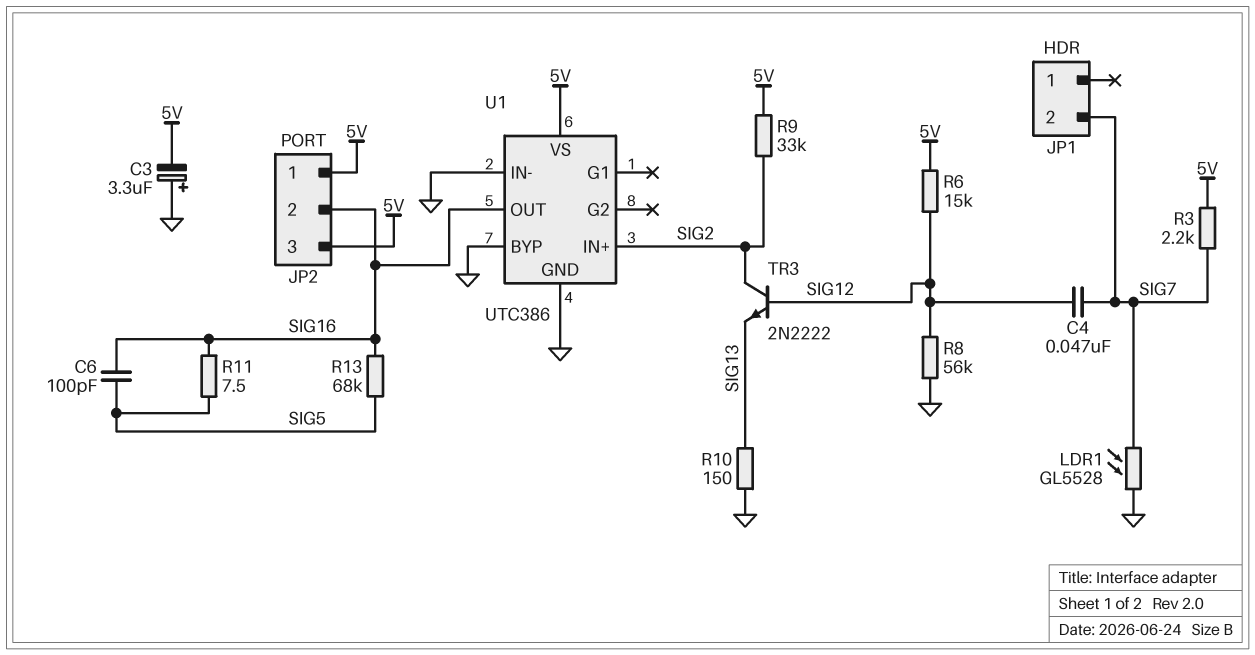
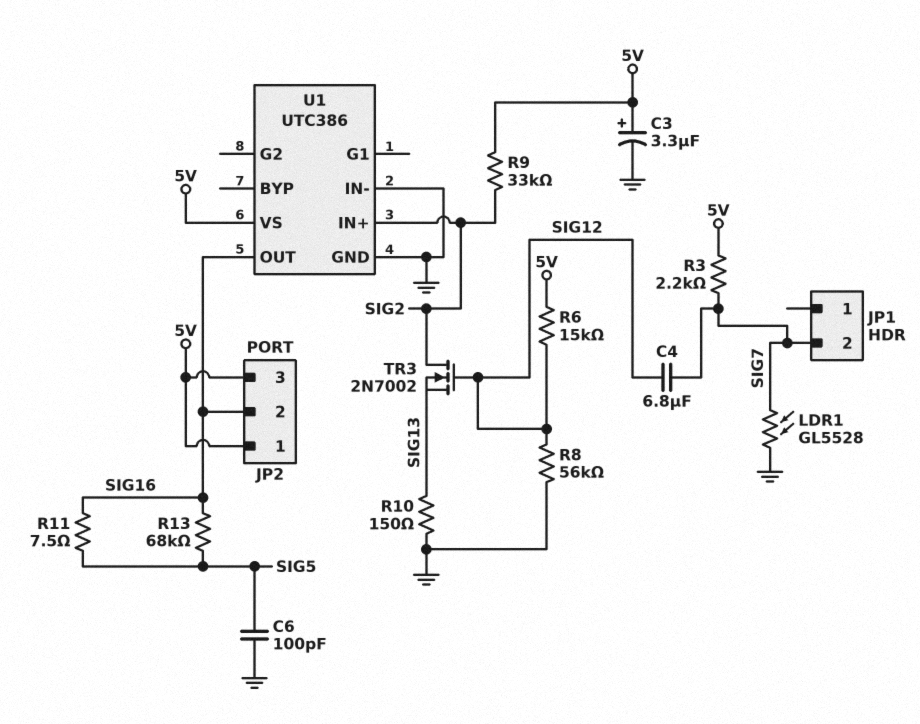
C3: 3.3uF (plus GND, minus 5V) -> 3.3uF (plus 5V, minus GND)
C4: 47nF (SIG7, SIG12) -> 6.8uF (SIG7, SIG12)
C6: 100pF (SIG5, SIG16) -> 100pF (GND, SIG5)
TR3: NPN 2N2222 (B SIG12, C SIG2, E SIG13) -> NMOS 2N7002 (G SIG12, D SIG2, S SIG13)
U1 pin BYP: GND -> none

